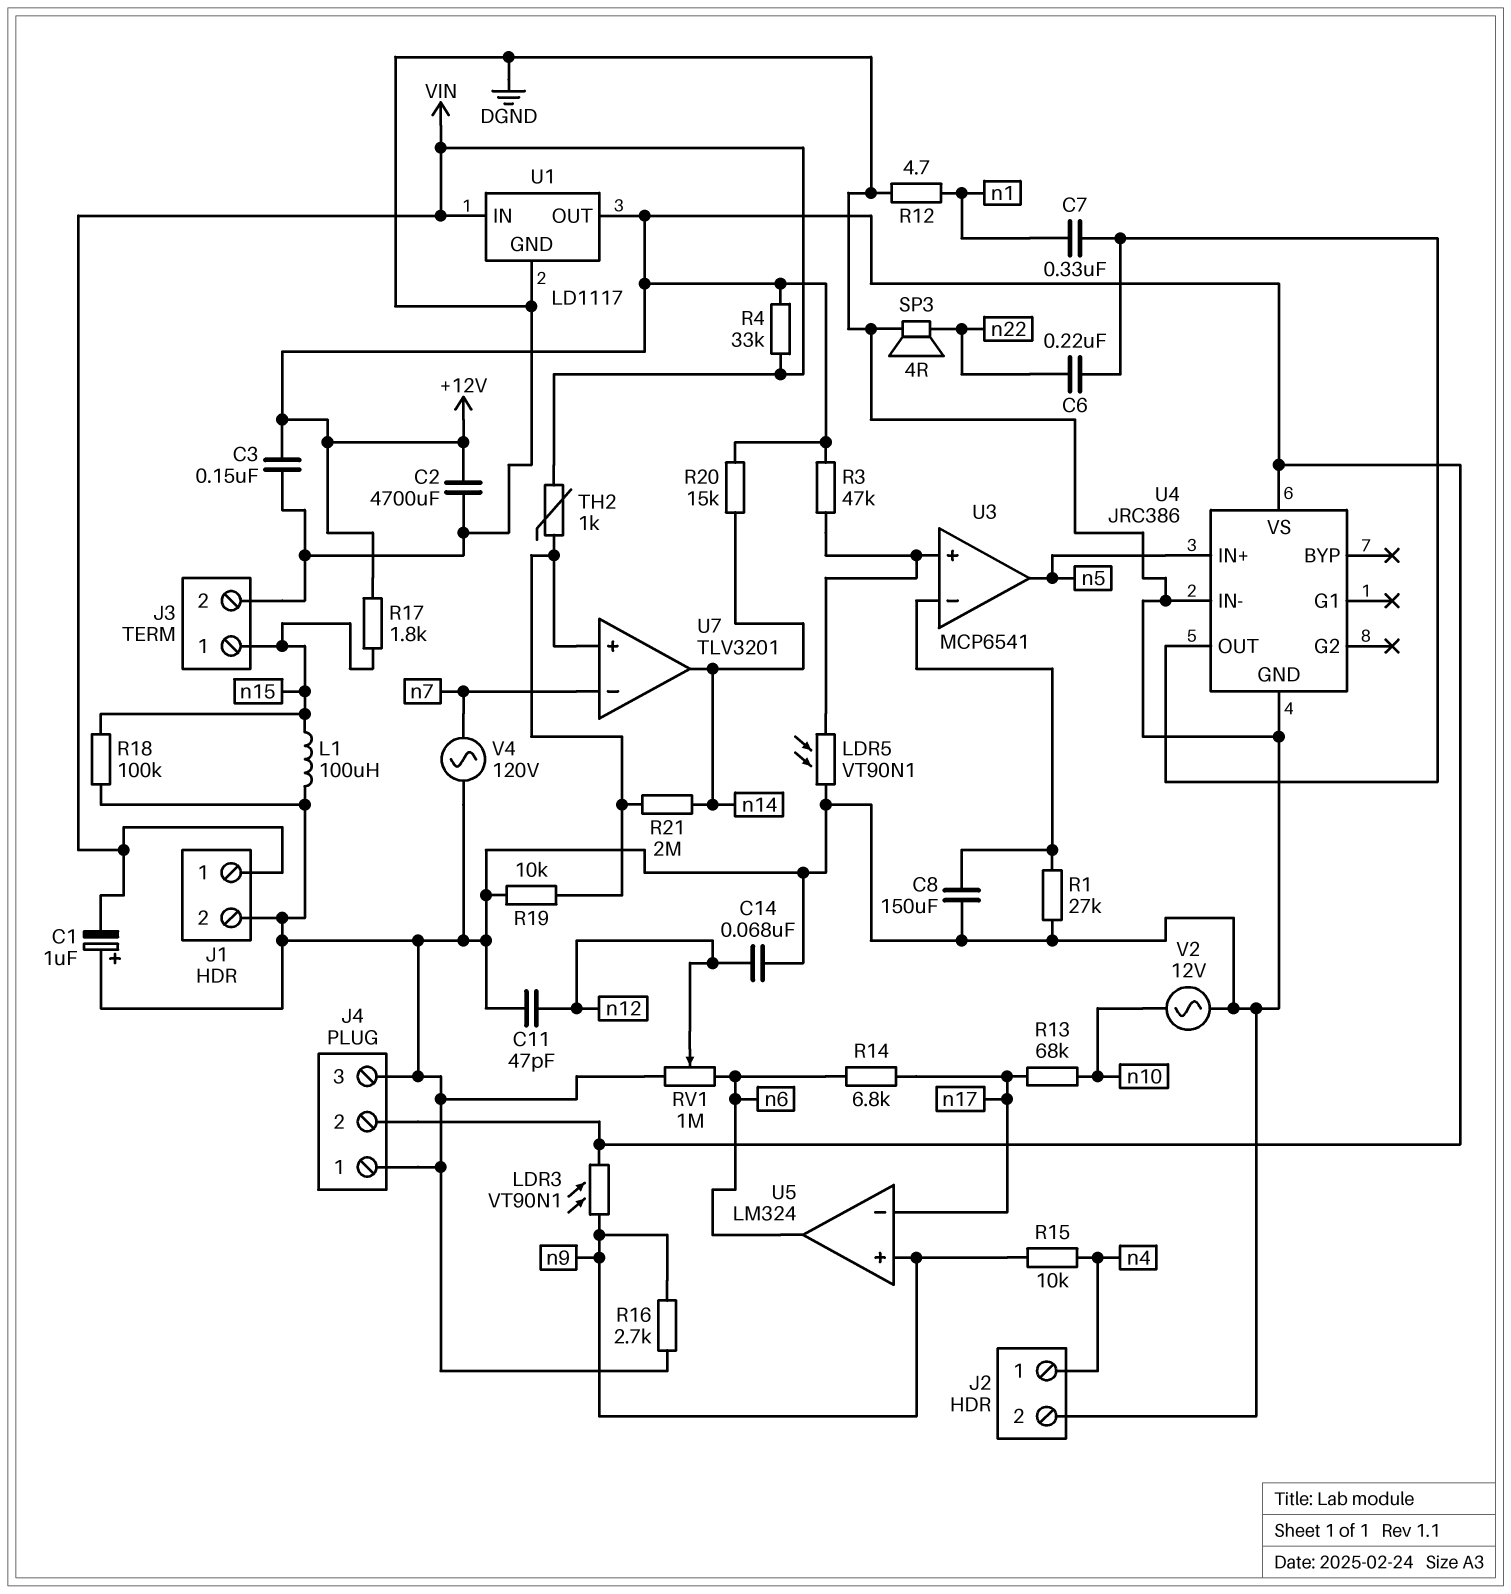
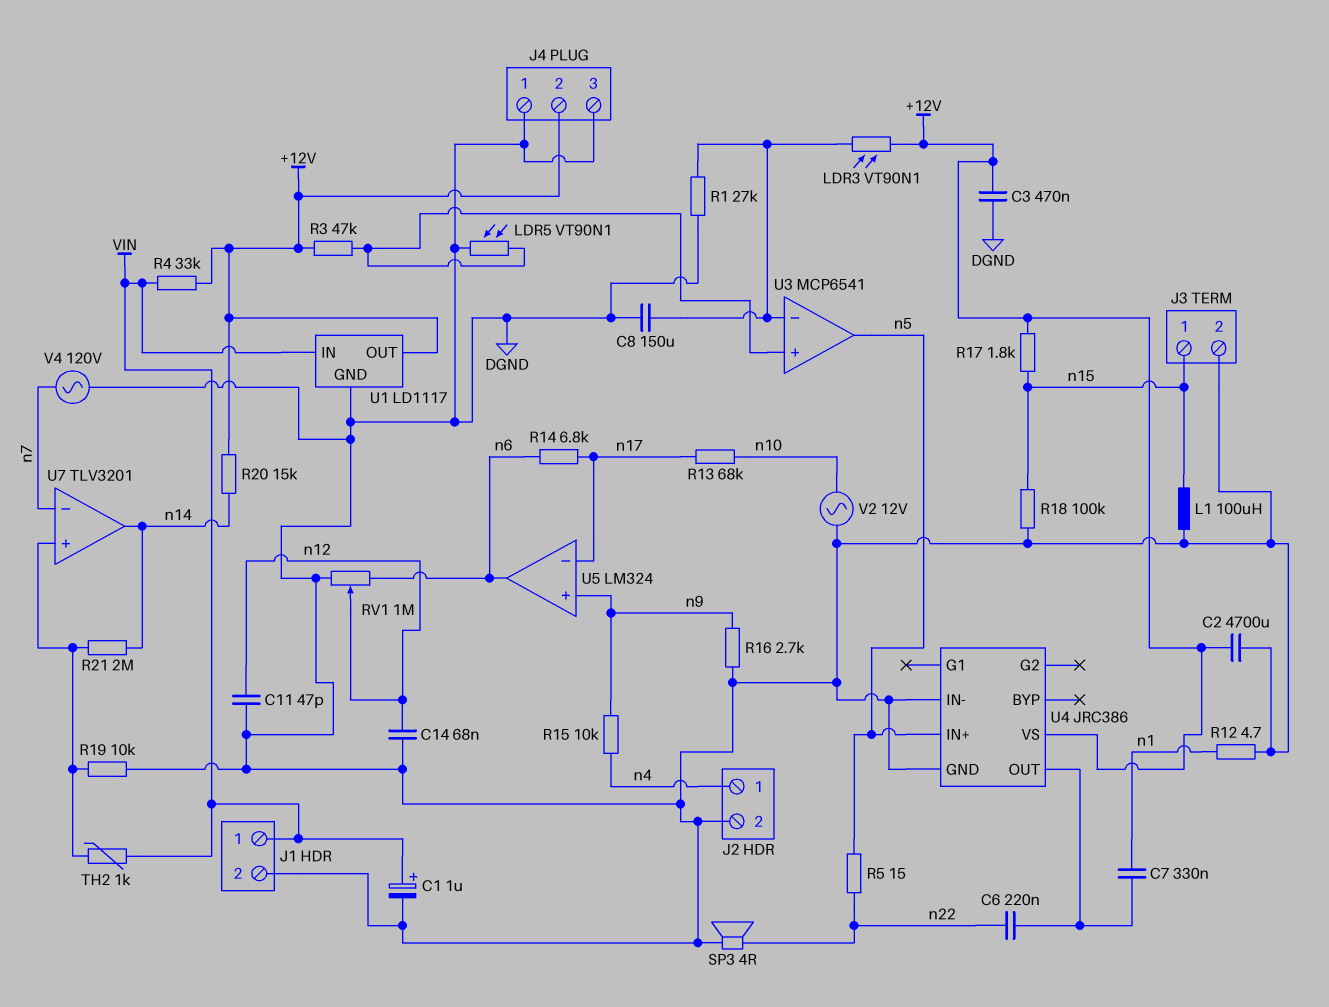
C1: 1uF (plus DGND, minus VIN) -> 1uF (plus VIN, minus DGND)
C3: 150nF (+12V, DGND) -> 470nF (+12V, DGND)
LDR3: VT90N1 (+12V, n9) -> VT90N1 (+12V, U3/in-)
R5: none -> 15 (n5, n22)

